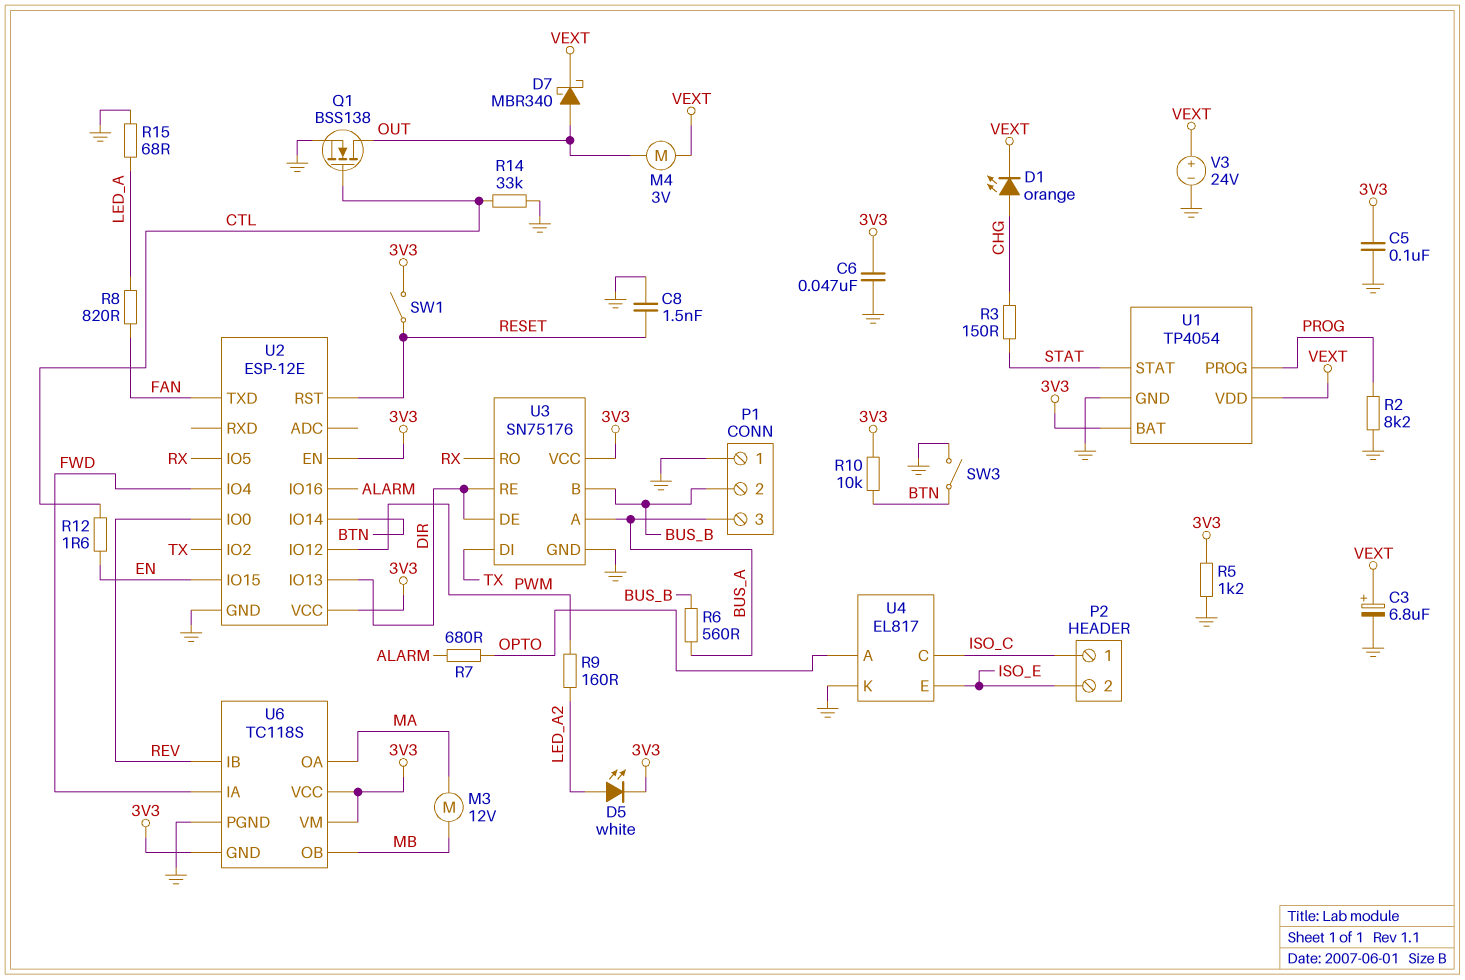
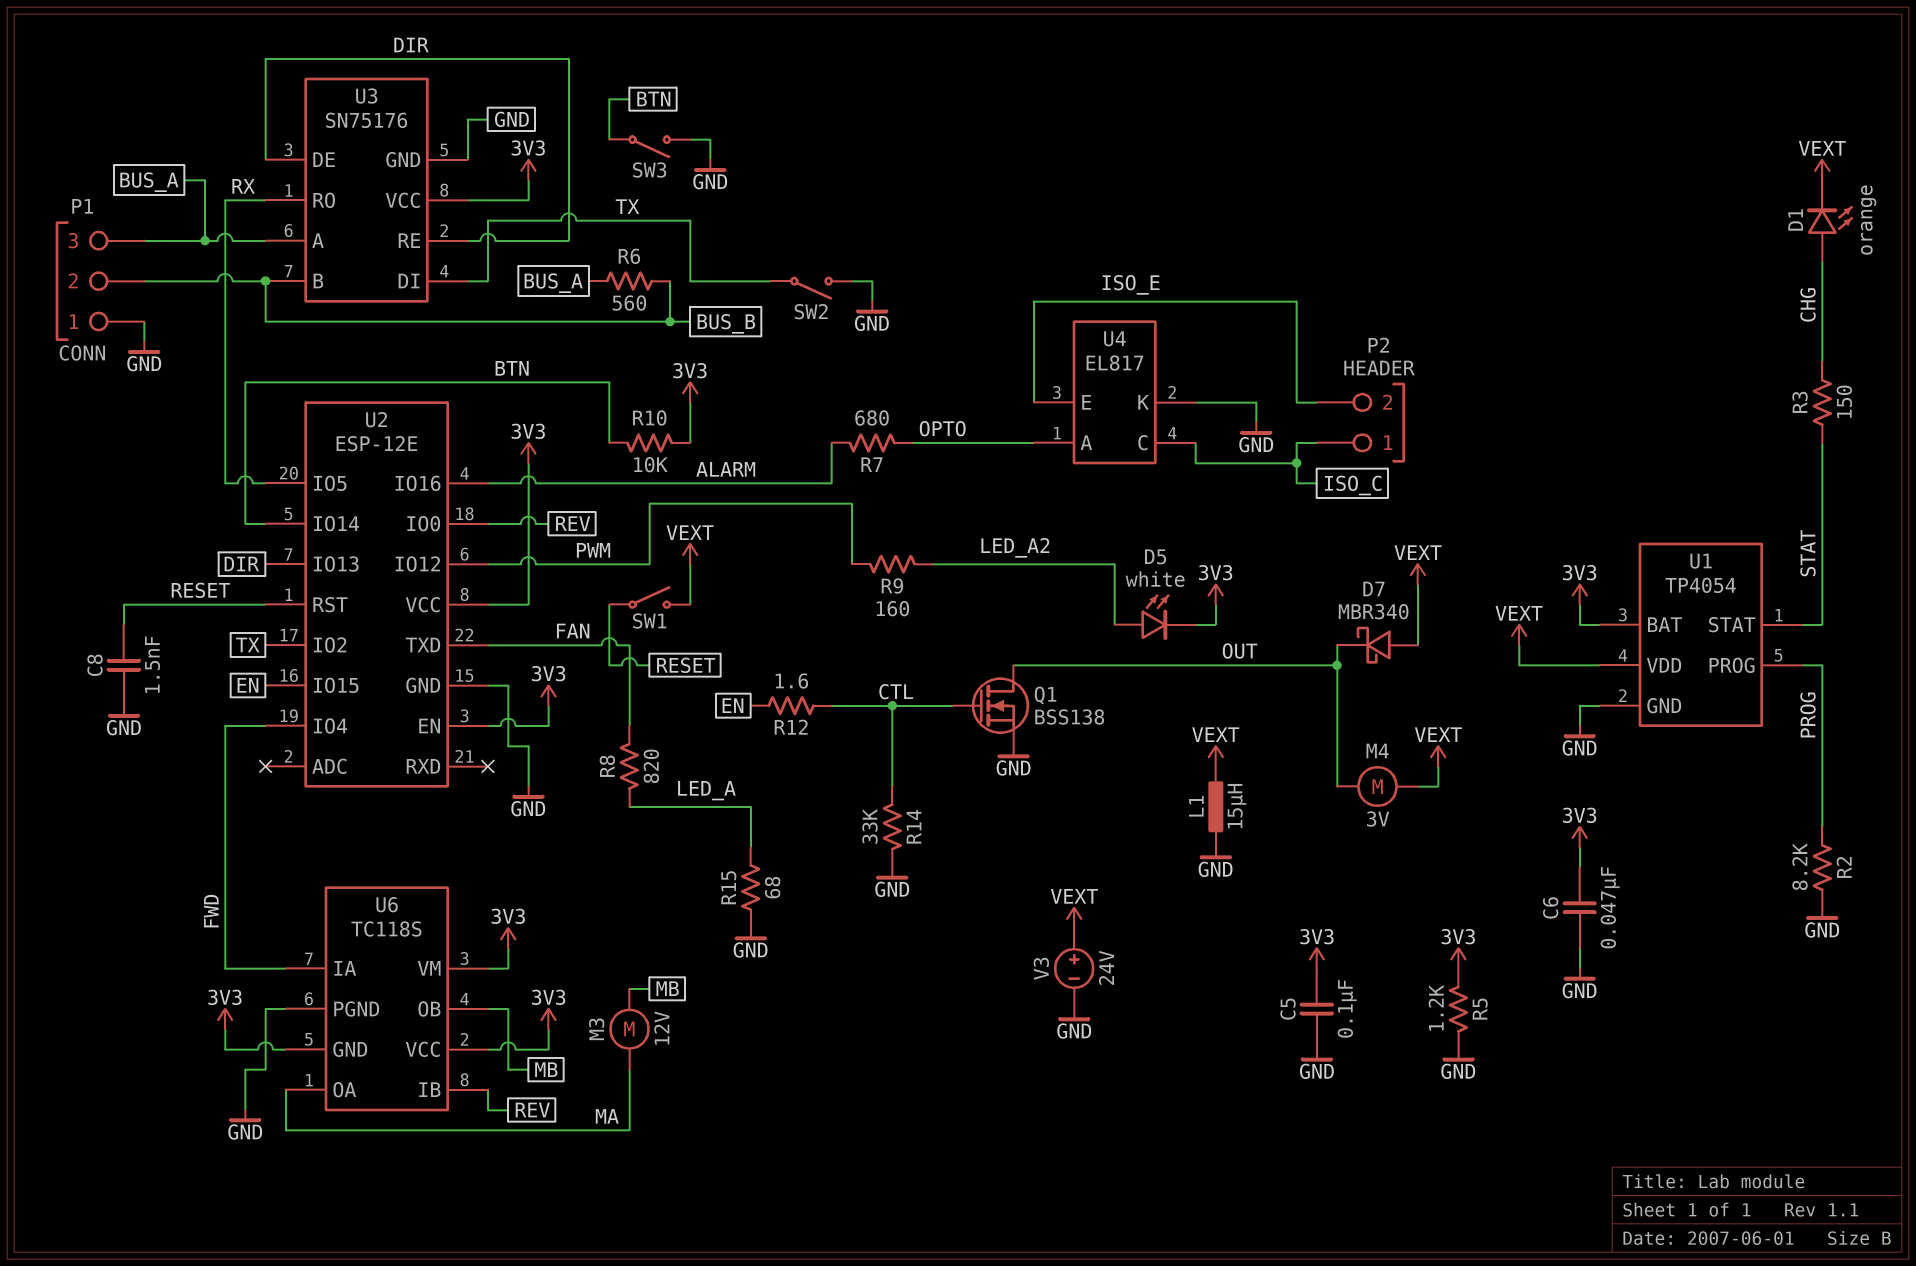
C3: 6.8uF (plus VEXT, minus GND) -> none
D7: schottky MBR340 (A OUT, K VEXT) -> schottky MBR340 (A VEXT, K OUT)
L1: none -> 15uH (GND, VEXT)
SW1: switch (3V3, RESET) -> switch (RESET, VEXT)
SW2: none -> switch (GND, TX)

